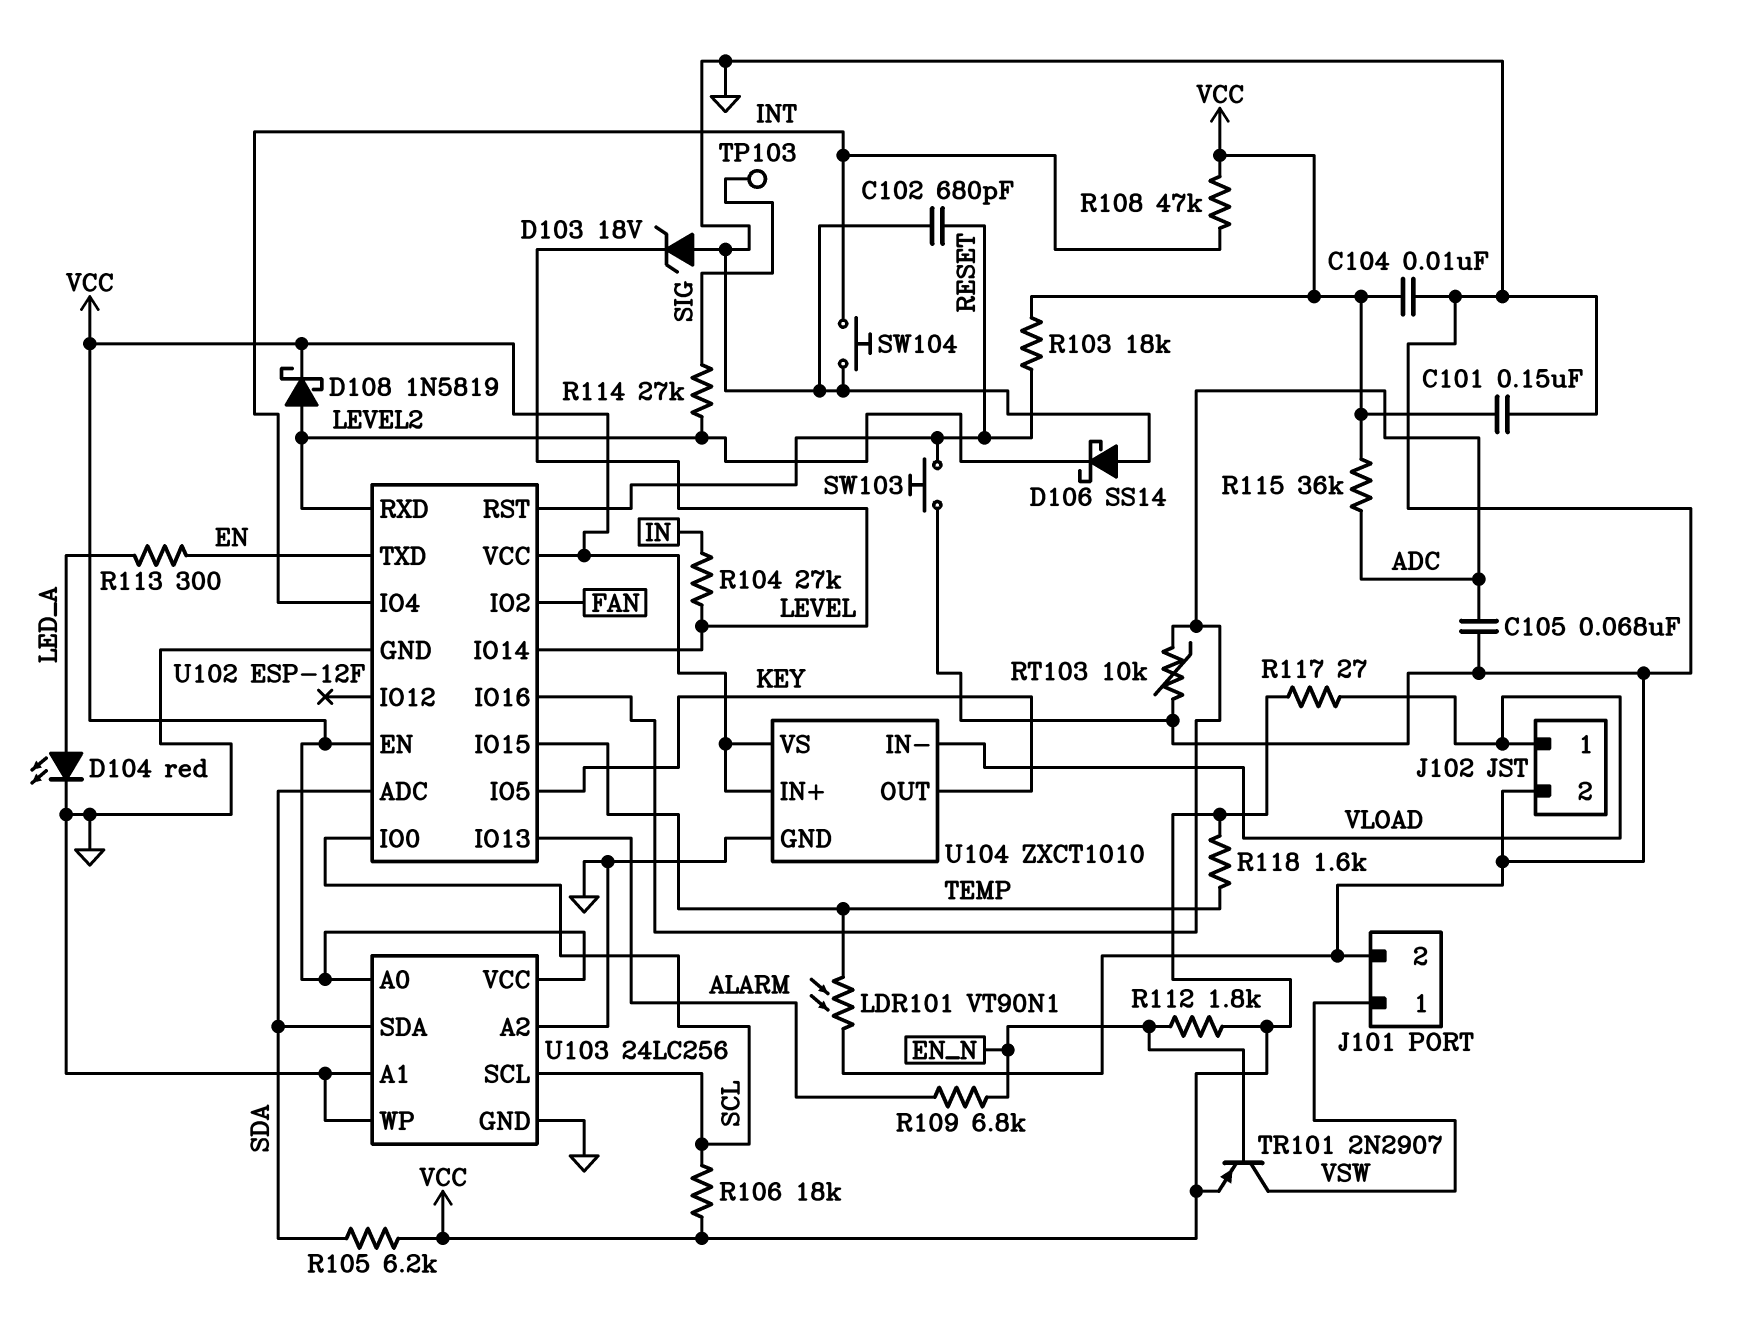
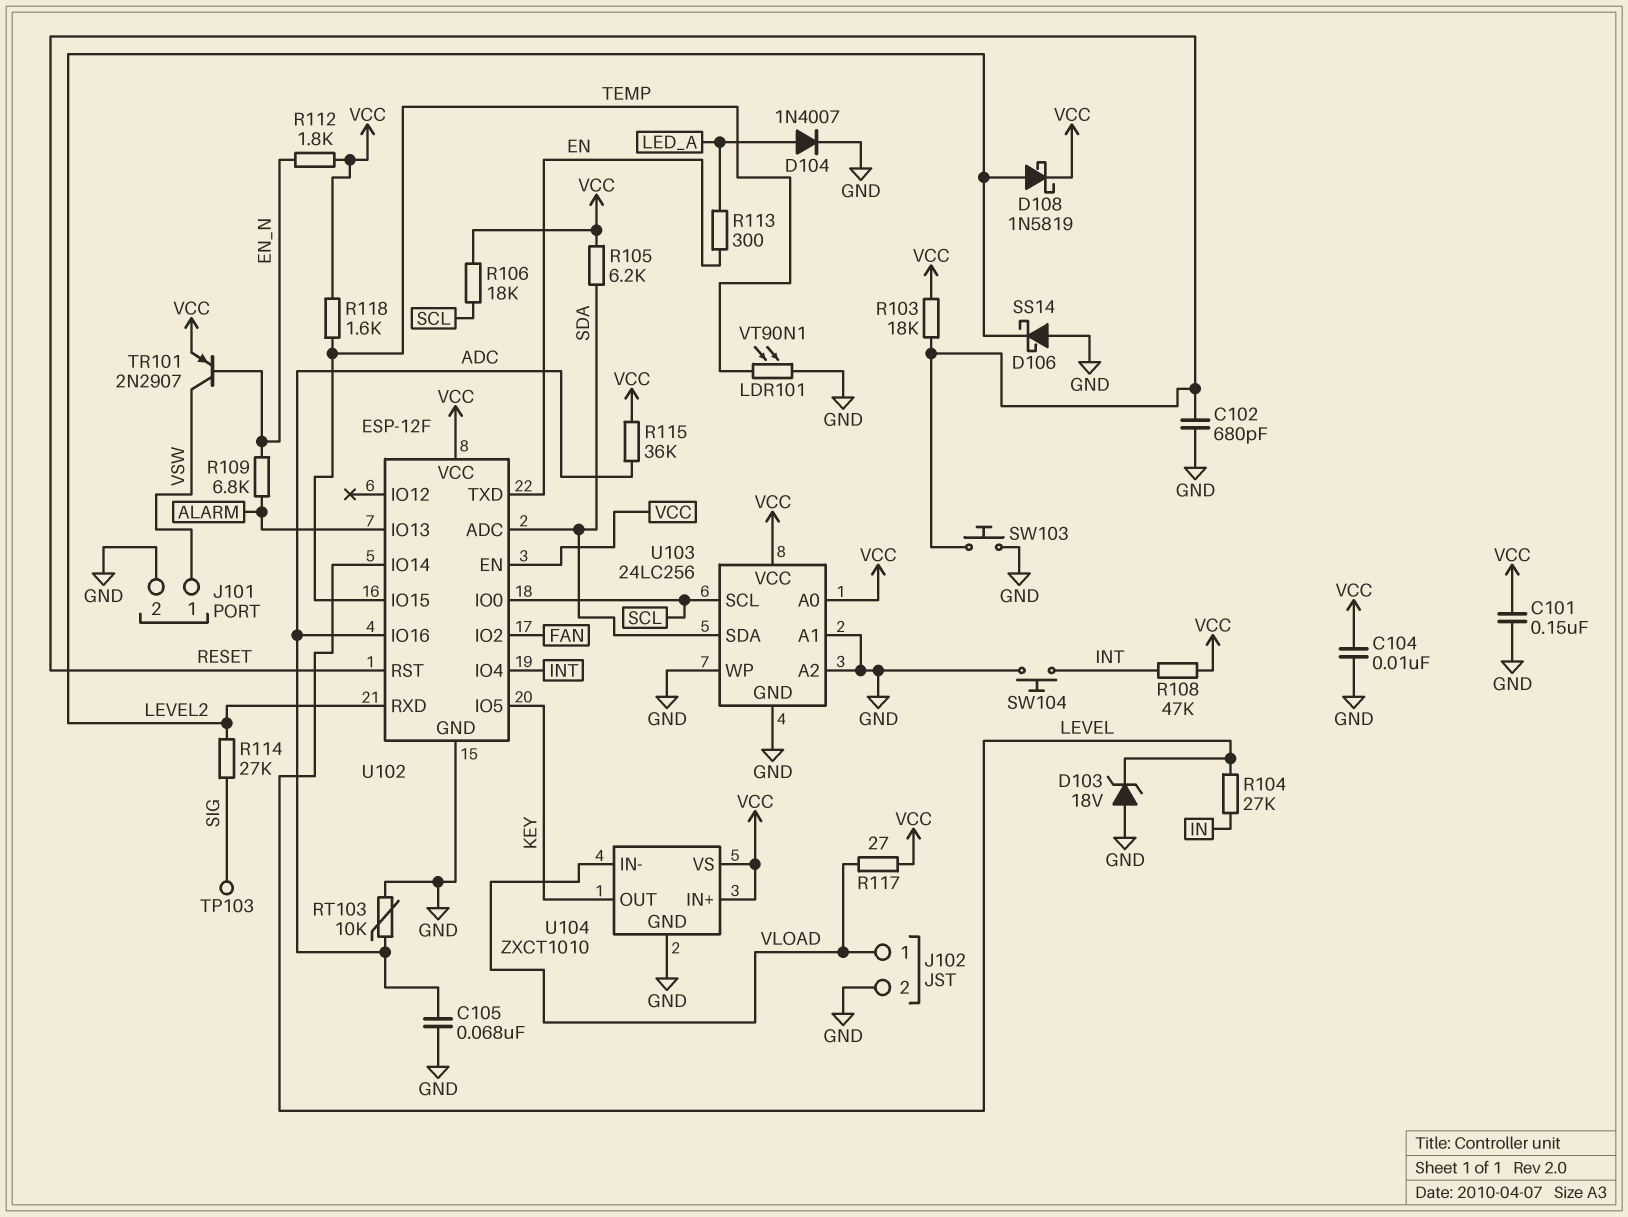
D104: LED red (A LED_A, K GND) -> diode 1N4007 (A LED_A, K GND)

